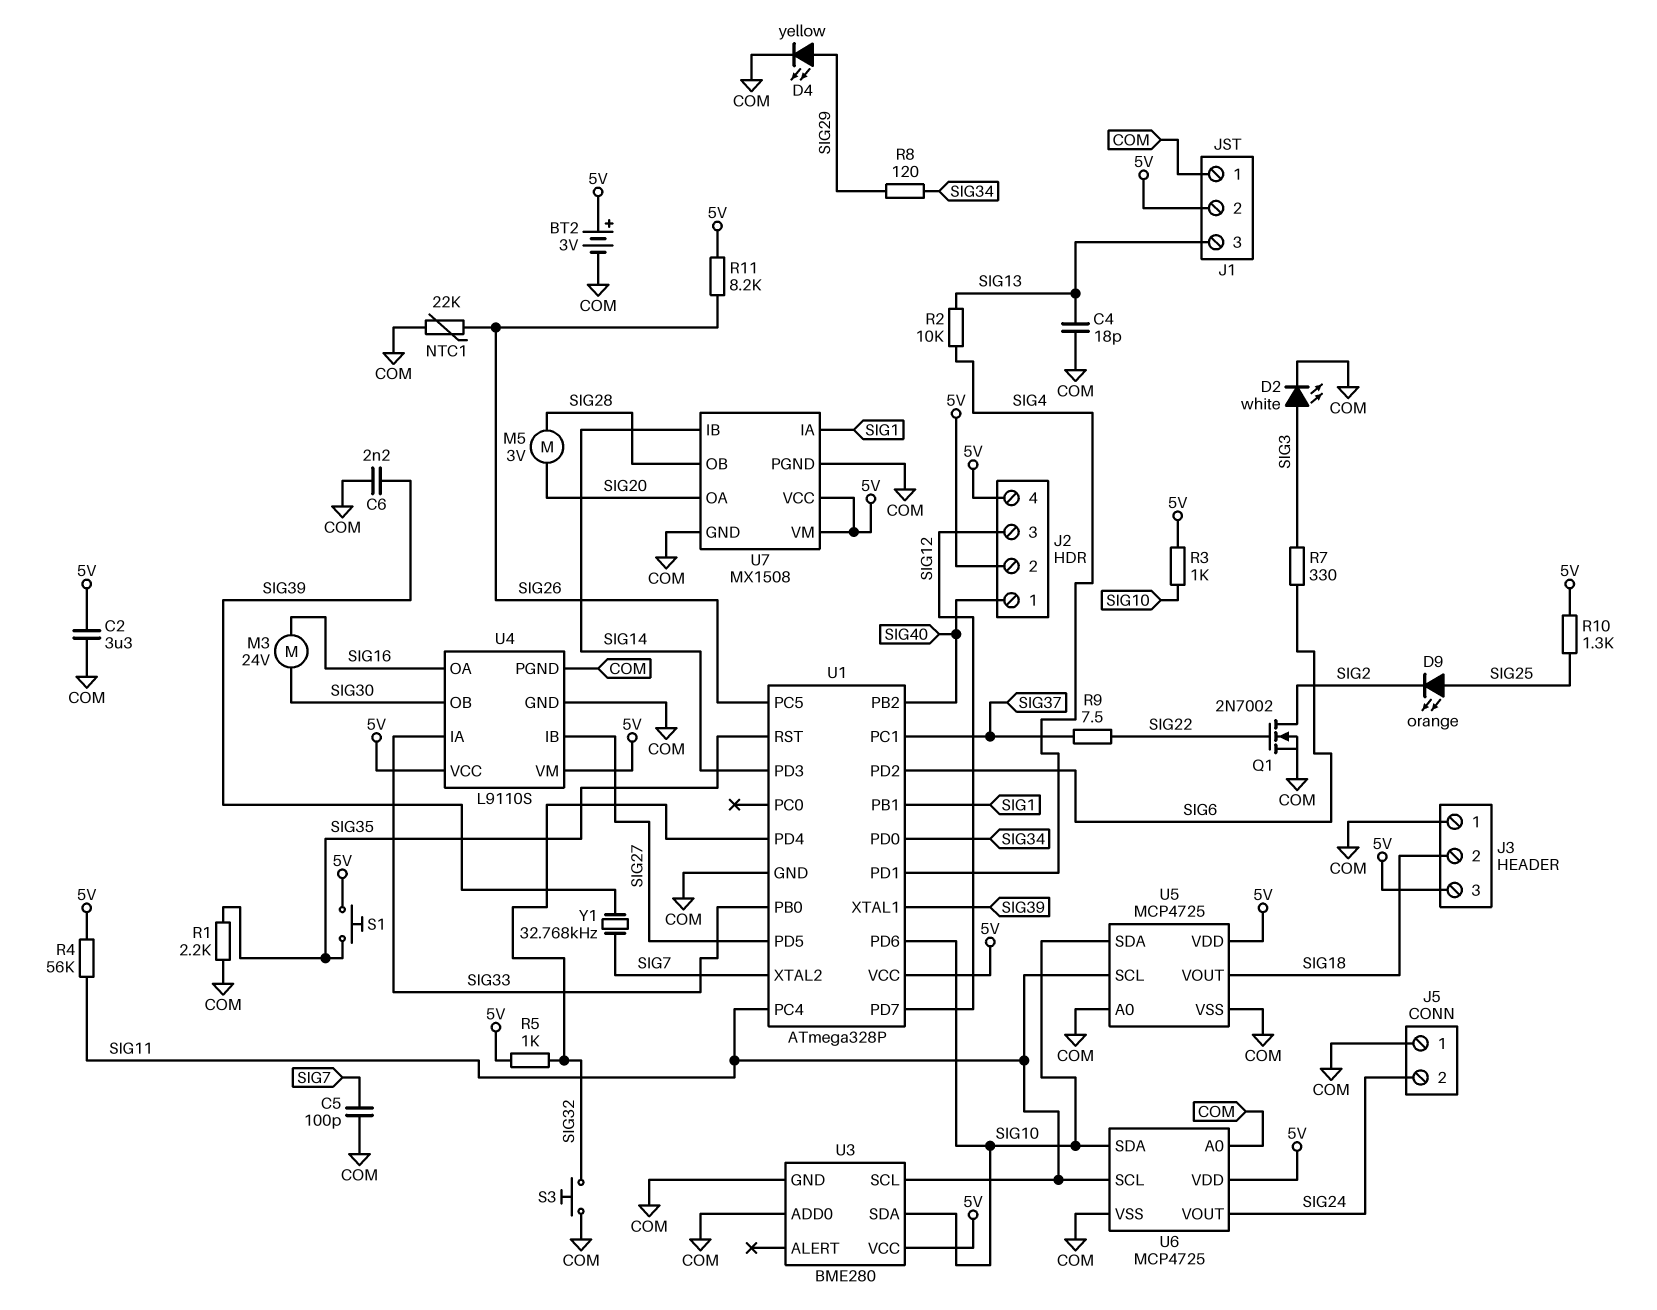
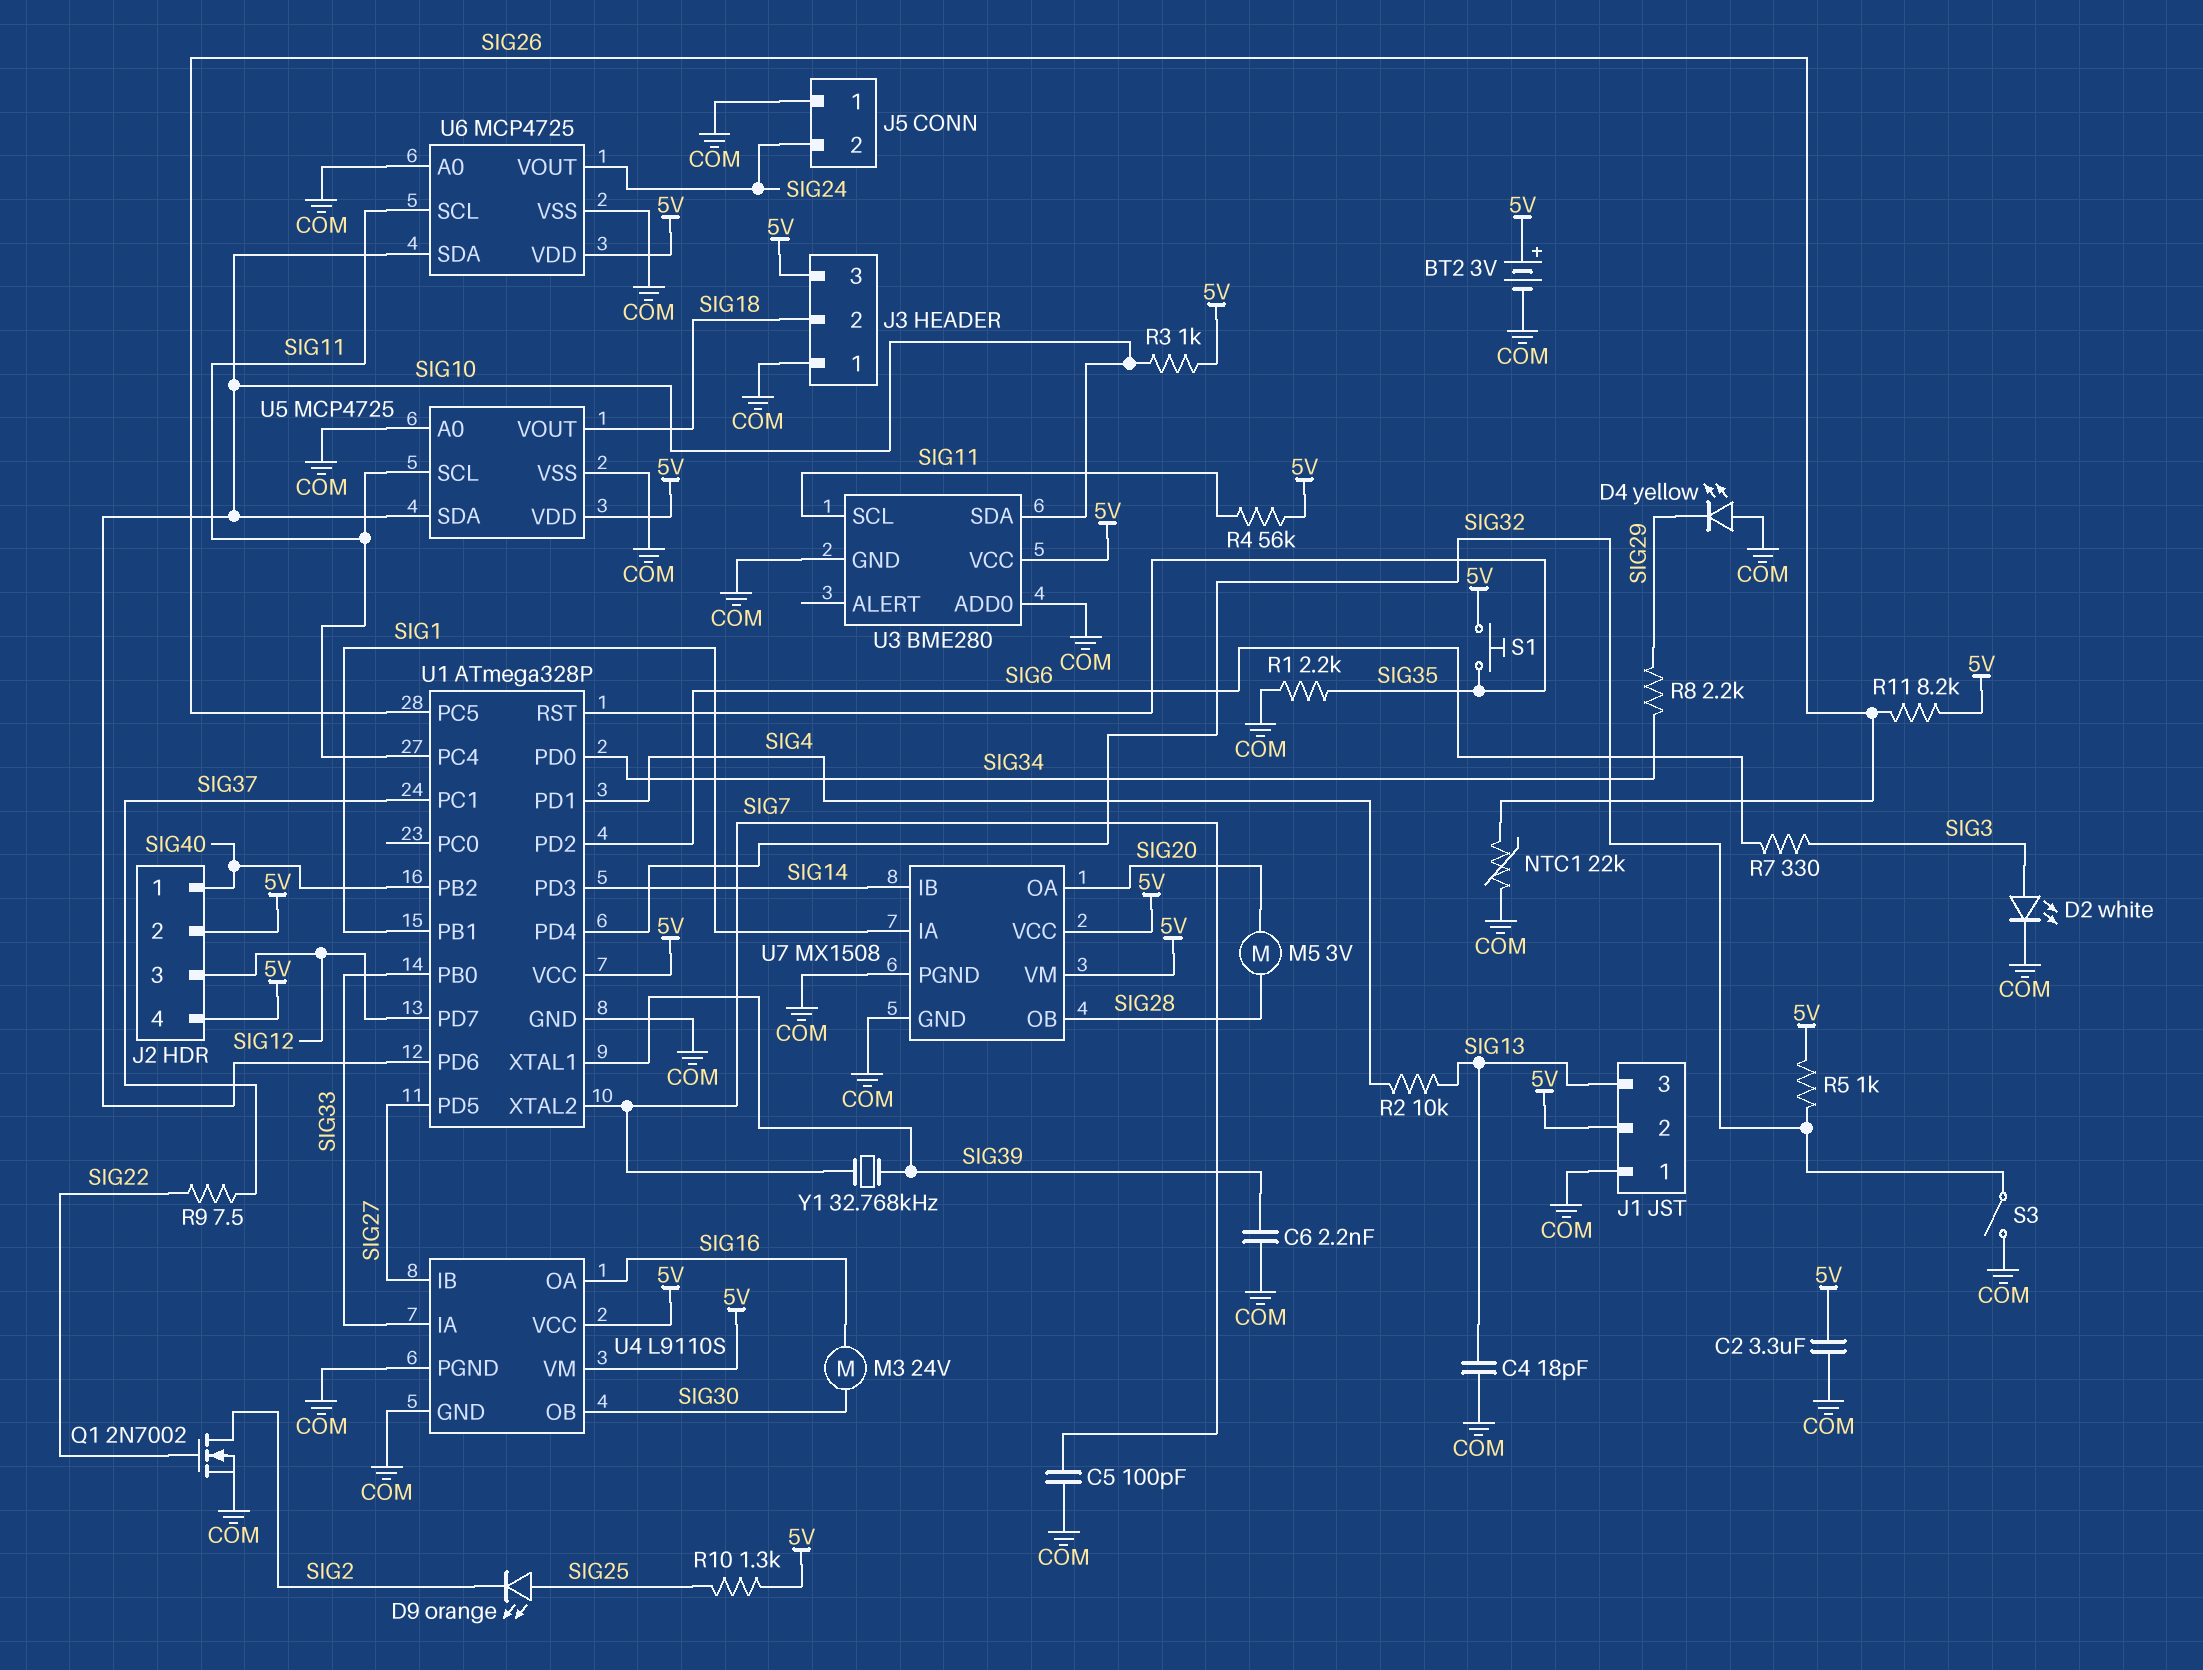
D4: LED yellow (A SIG29, K COM) -> LED yellow (A COM, K SIG29)
R8: 120 (SIG29, SIG34) -> 2.2k (SIG29, SIG34)
S3: button (COM, SIG32) -> switch (COM, SIG32)

